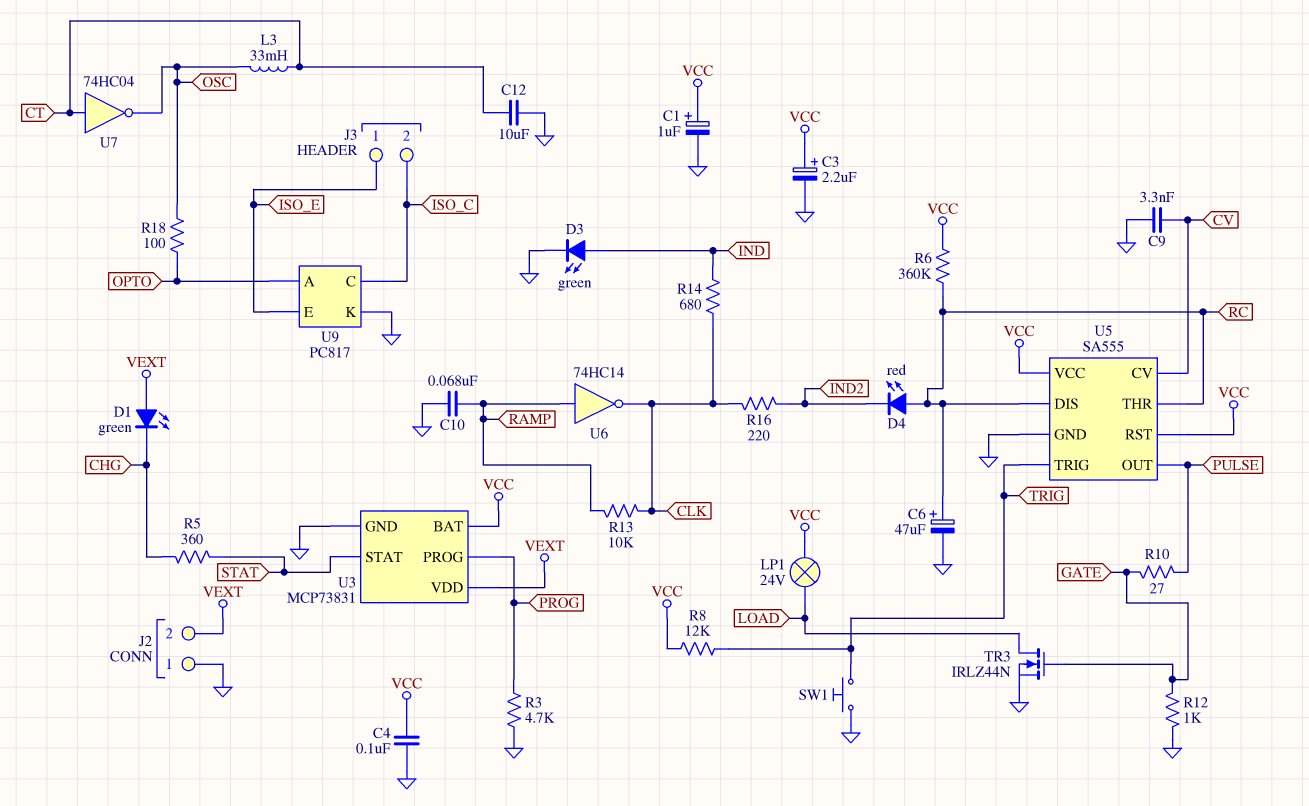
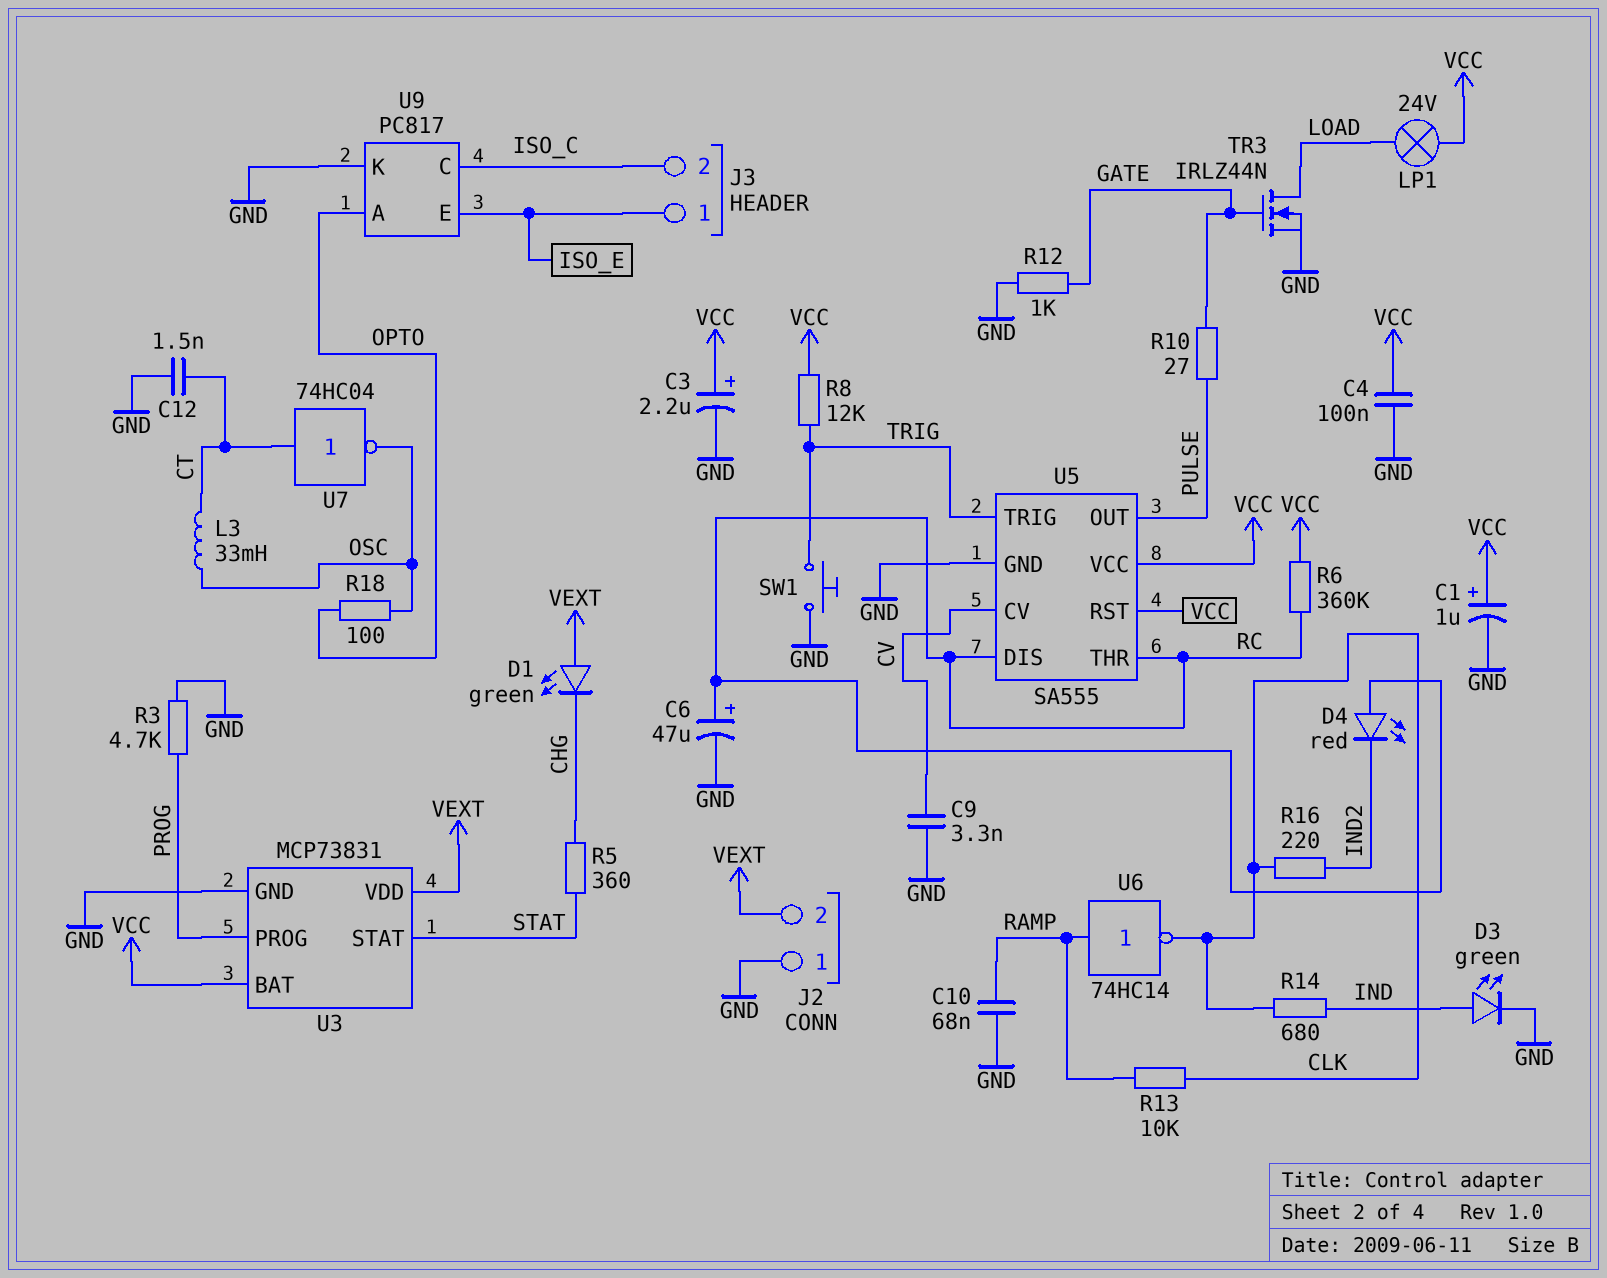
C12: 10uF (CT, GND) -> 1.5nF (CT, GND)

